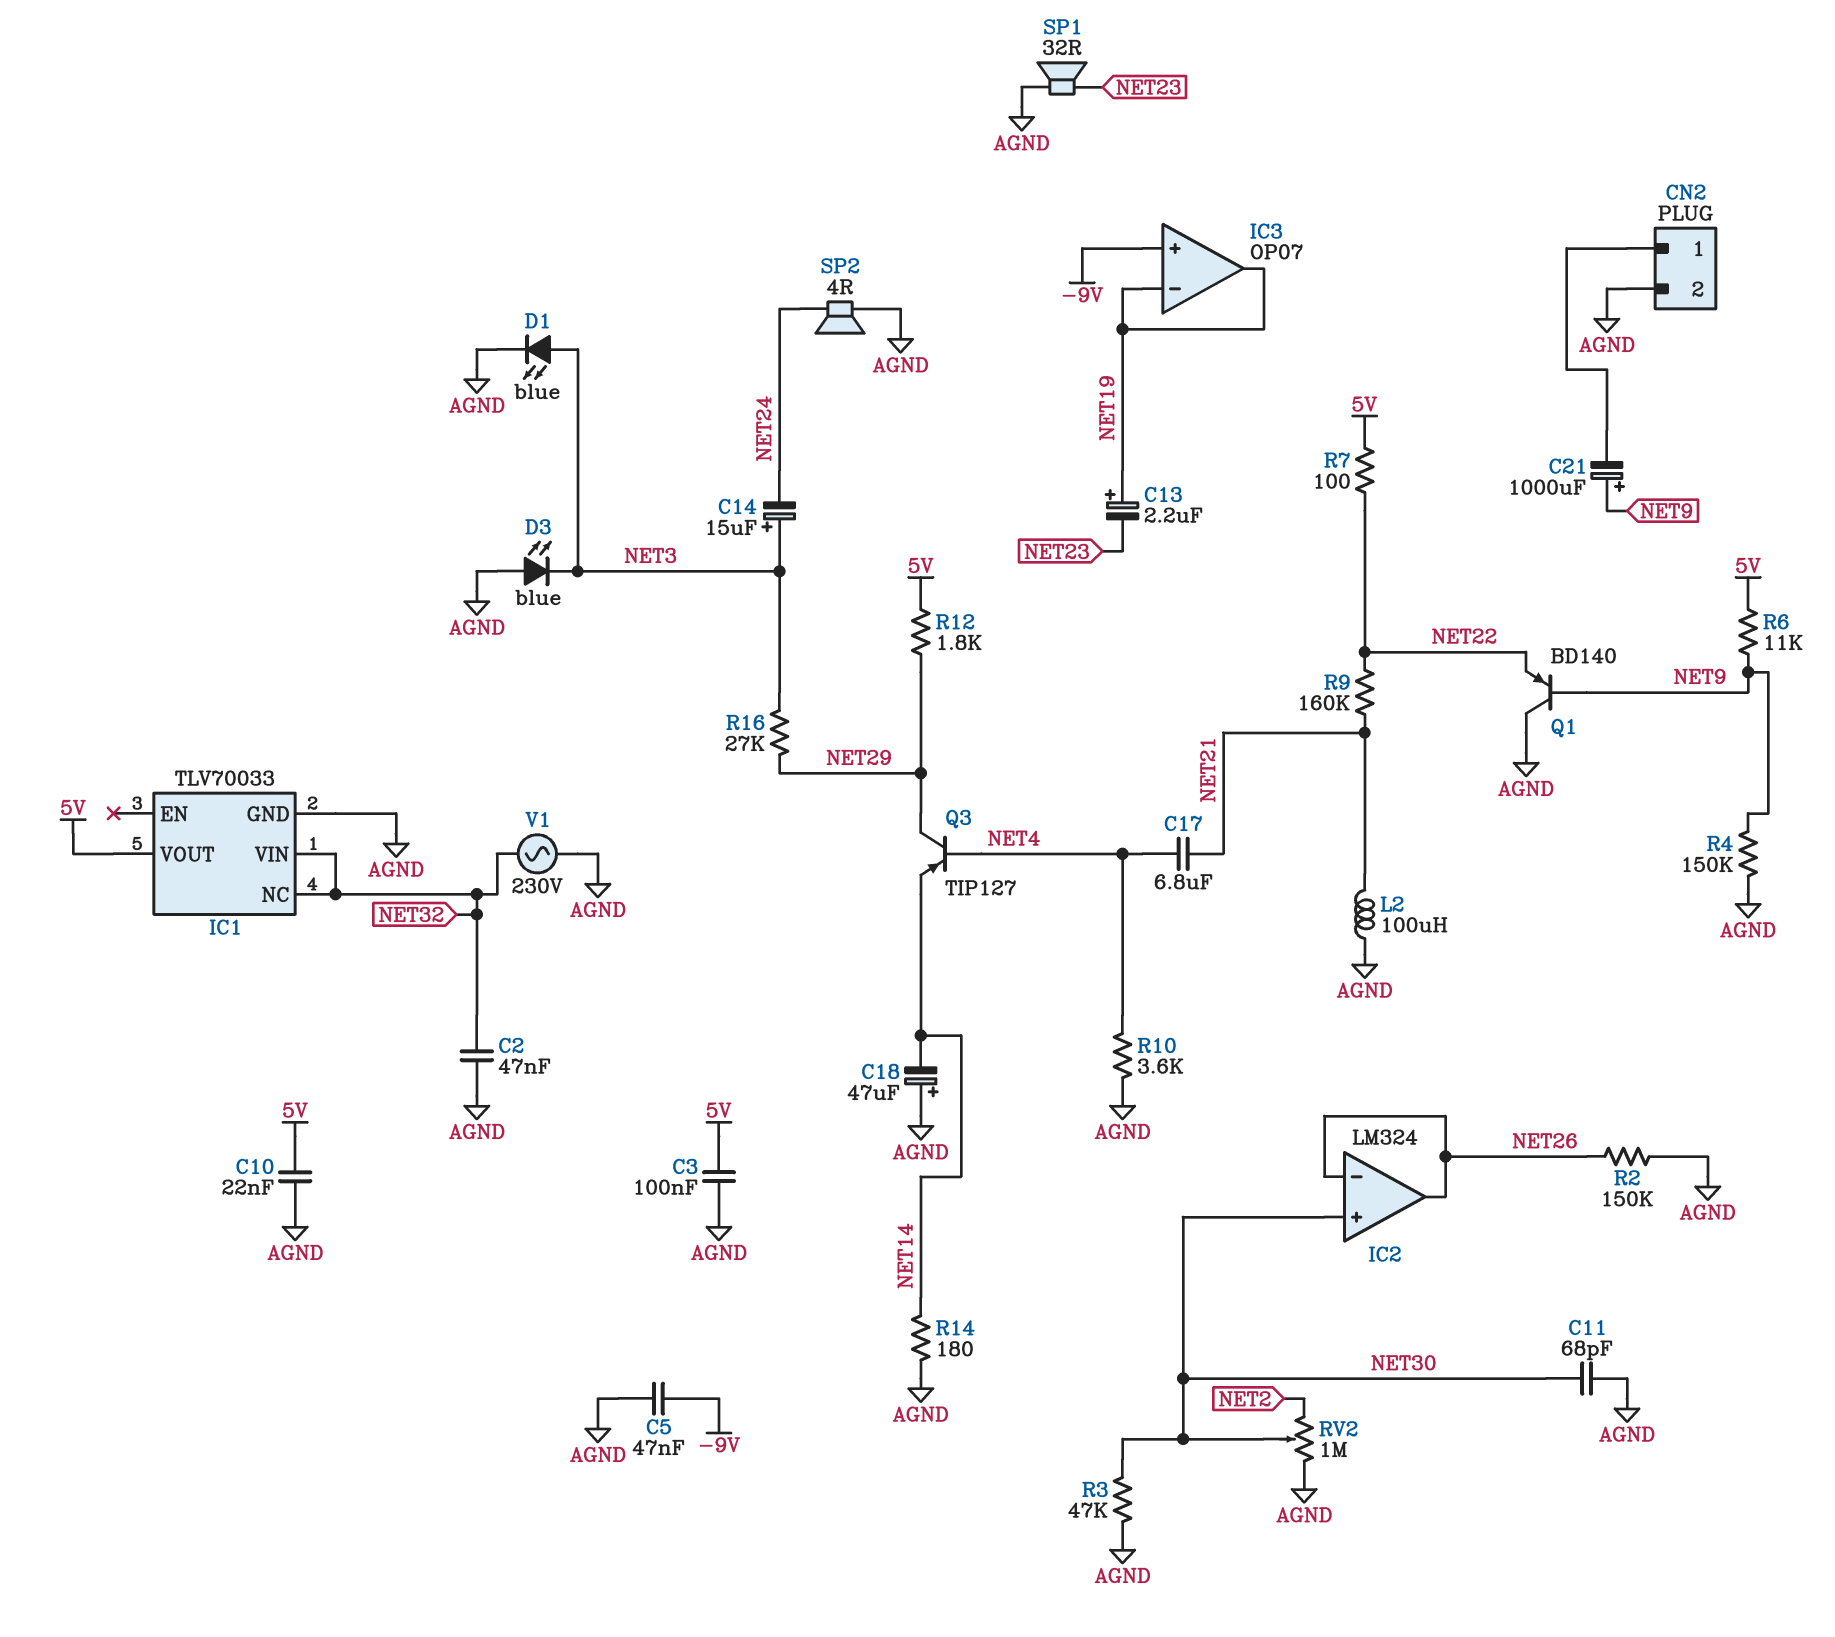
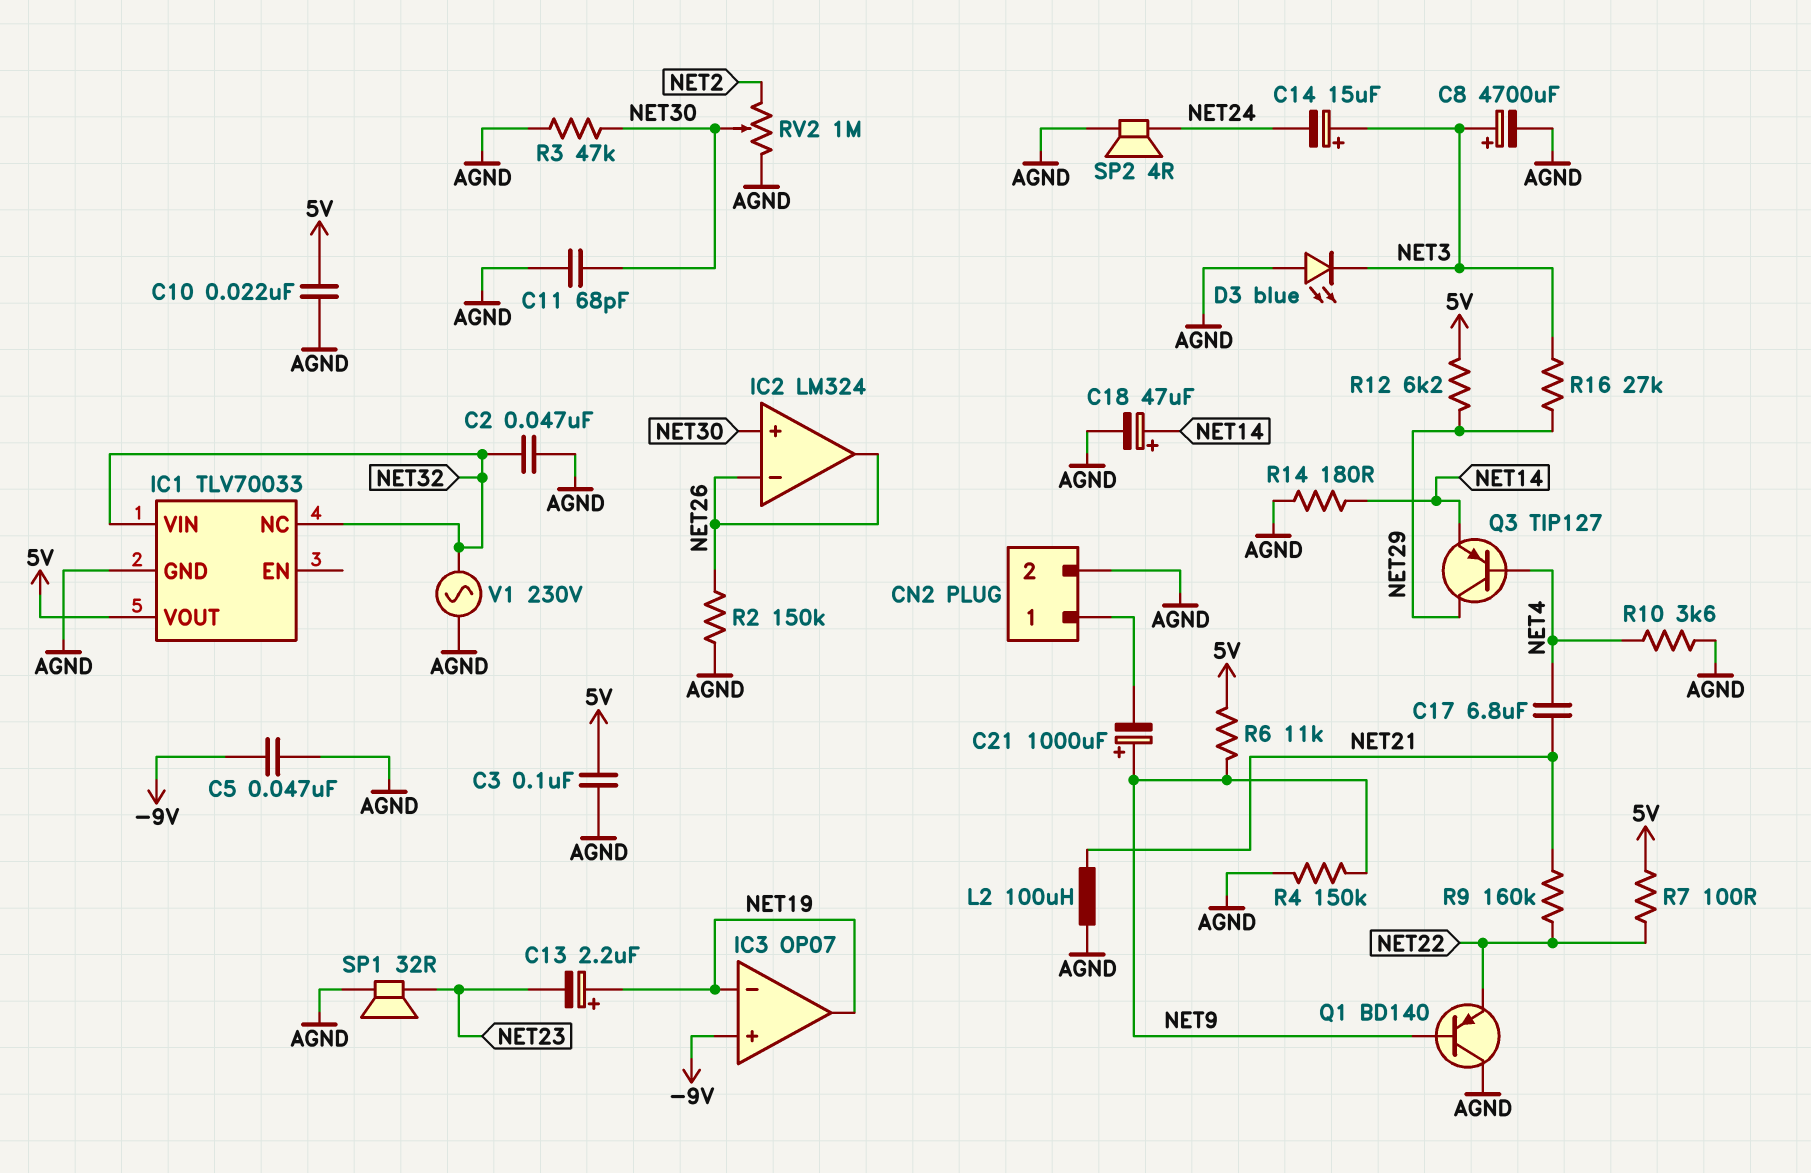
C8: none -> 4700uF (plus NET3, minus AGND)
C18: 47uF (plus AGND, minus NET14) -> 47uF (plus NET14, minus AGND)
D1: LED blue (A NET3, K AGND) -> none
R12: 1.8k (5V, NET29) -> 6.2k (5V, NET29)

